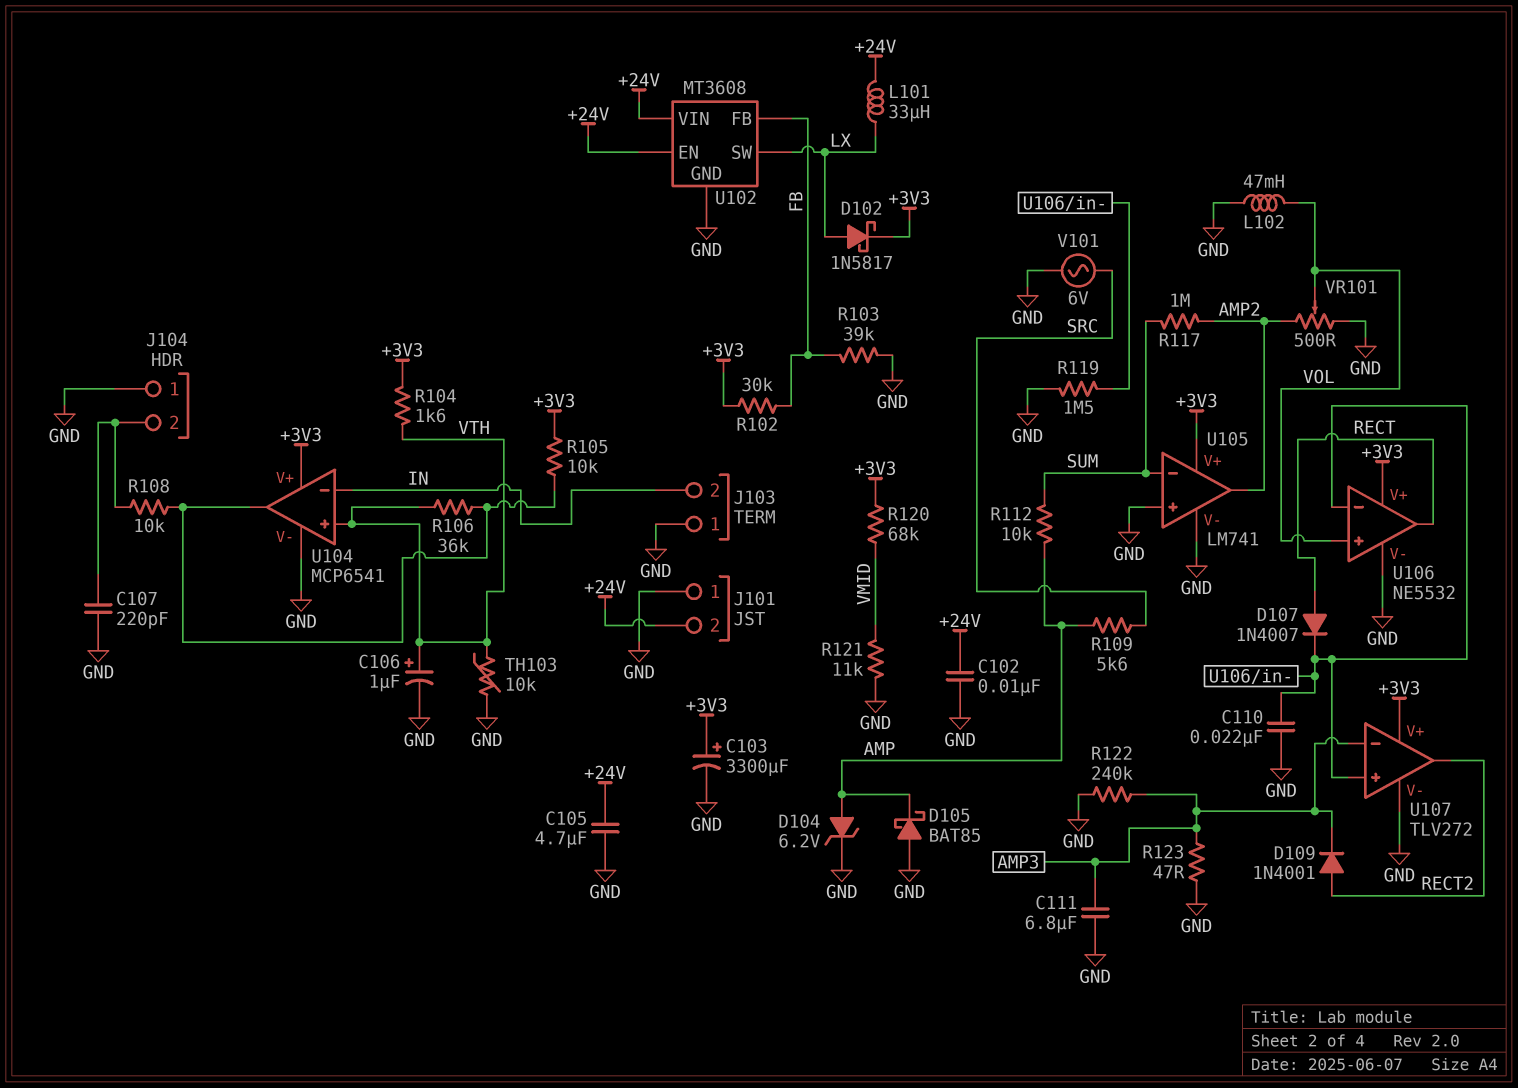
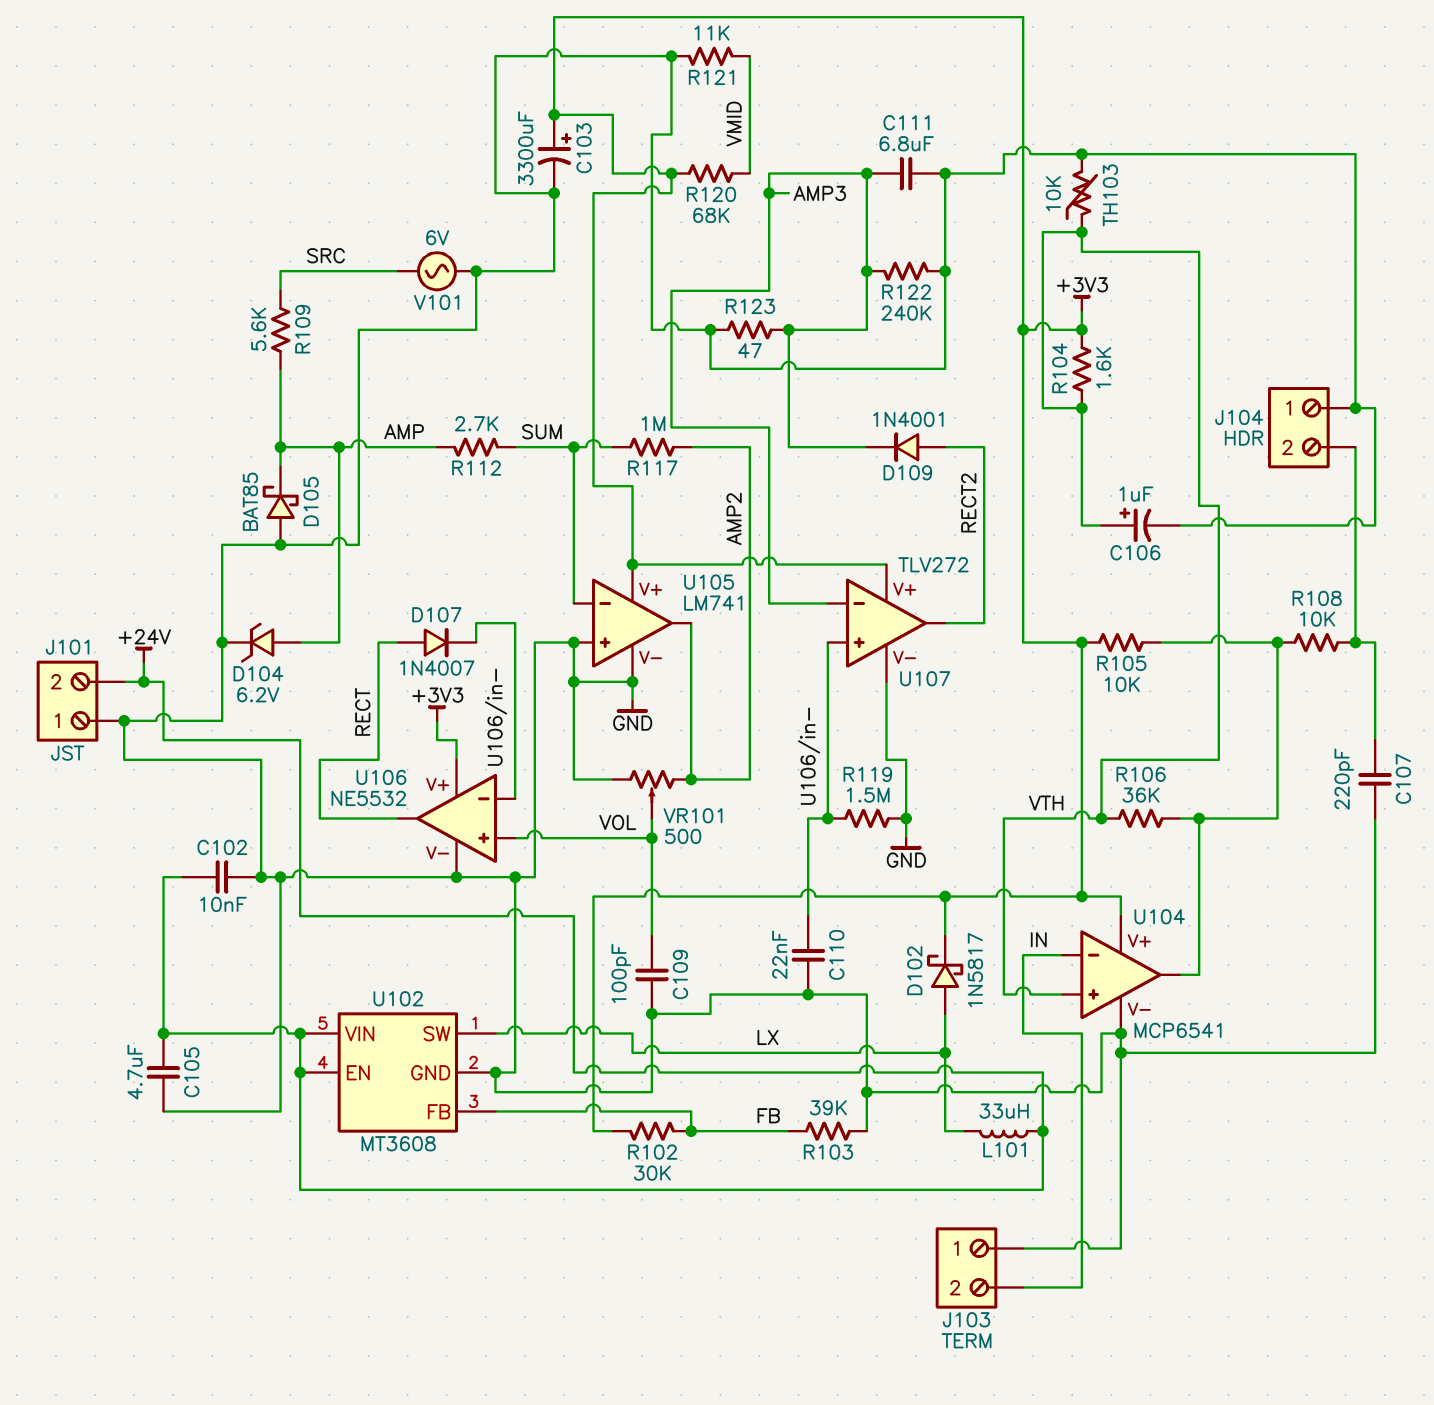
C109: none -> 100pF (GND, VOL)
L102: 47mH (GND, VOL) -> none
R112: 10k (AMP, SUM) -> 2.7k (AMP, SUM)

